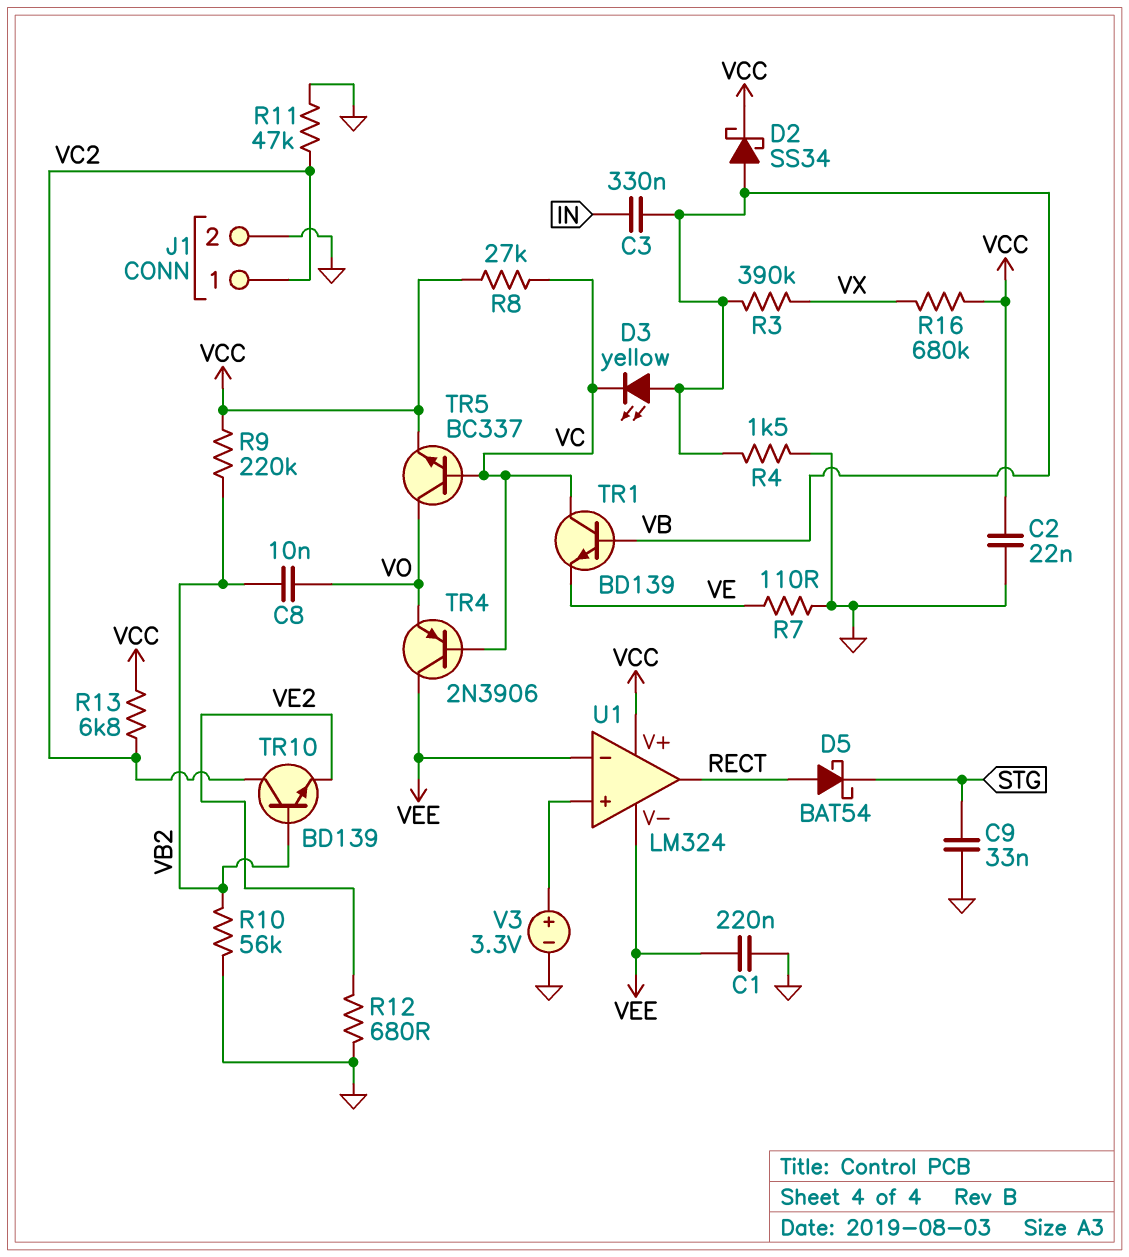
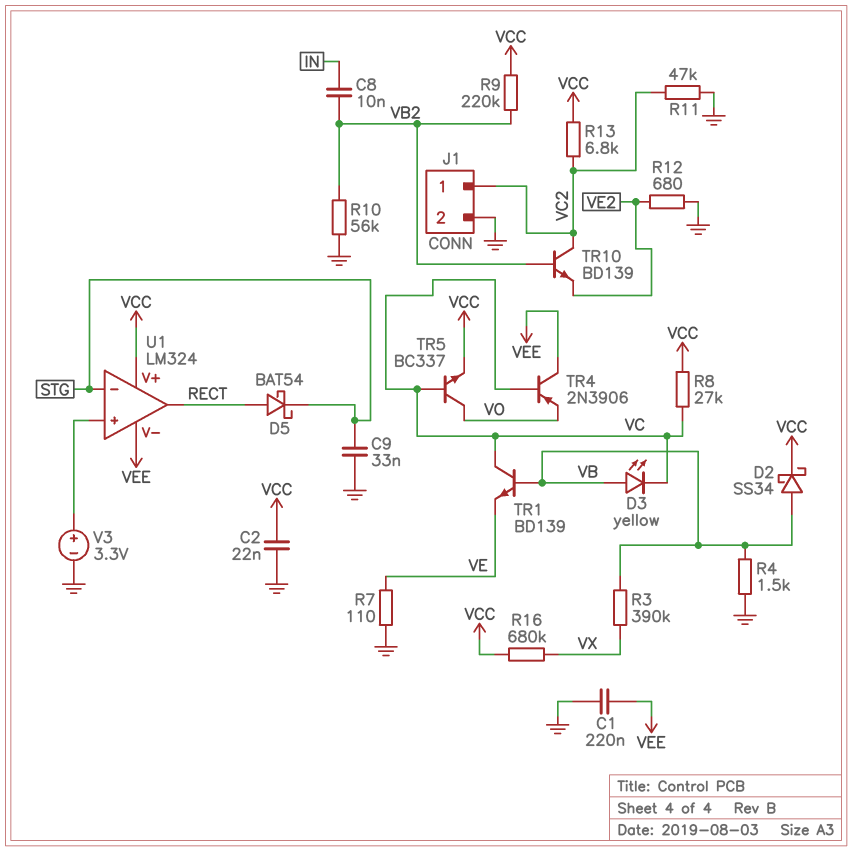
C3: 330nF (IN, VB) -> none
C8: 10nF (VB2, VO) -> 10nF (IN, VB2)
U1 pin in-: VEE -> STG

